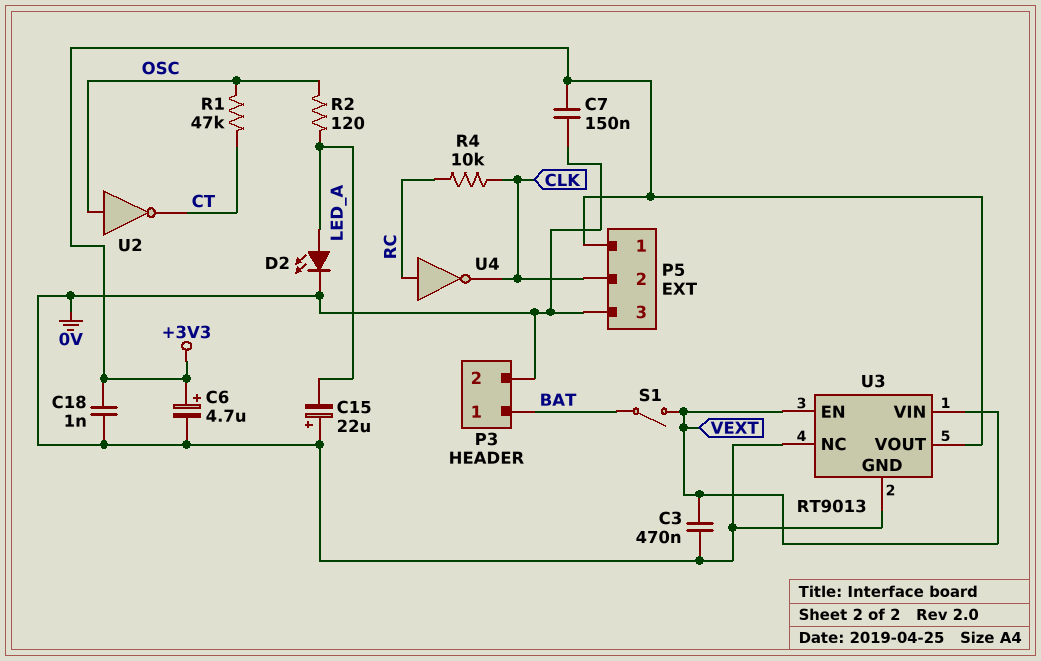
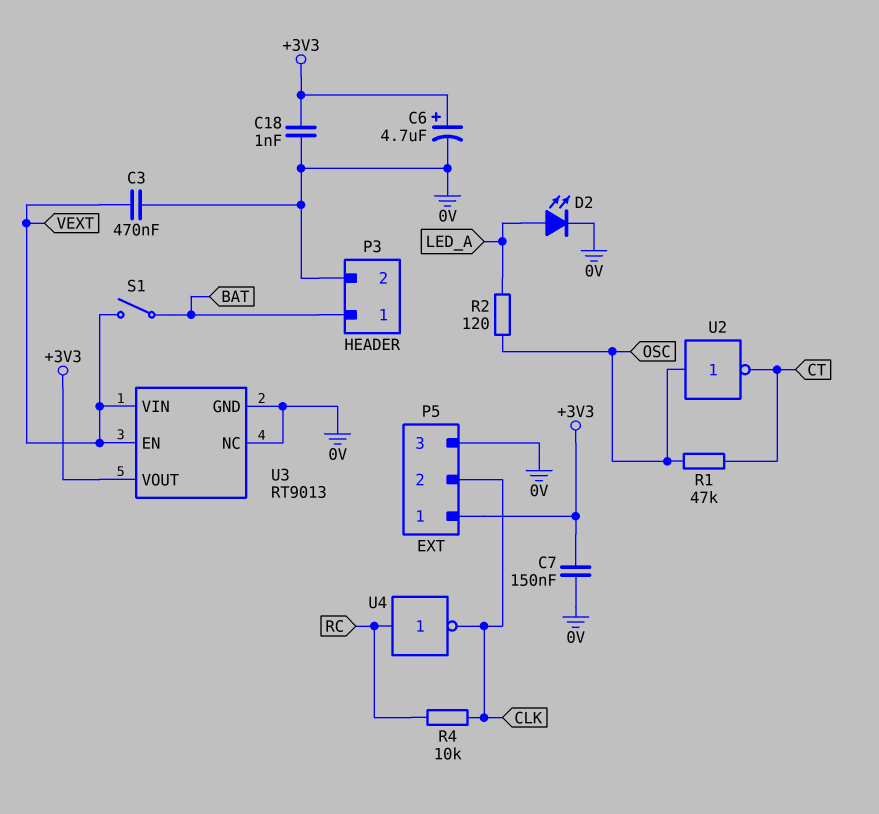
C15: 22uF (plus 0V, minus LED_A) -> none

